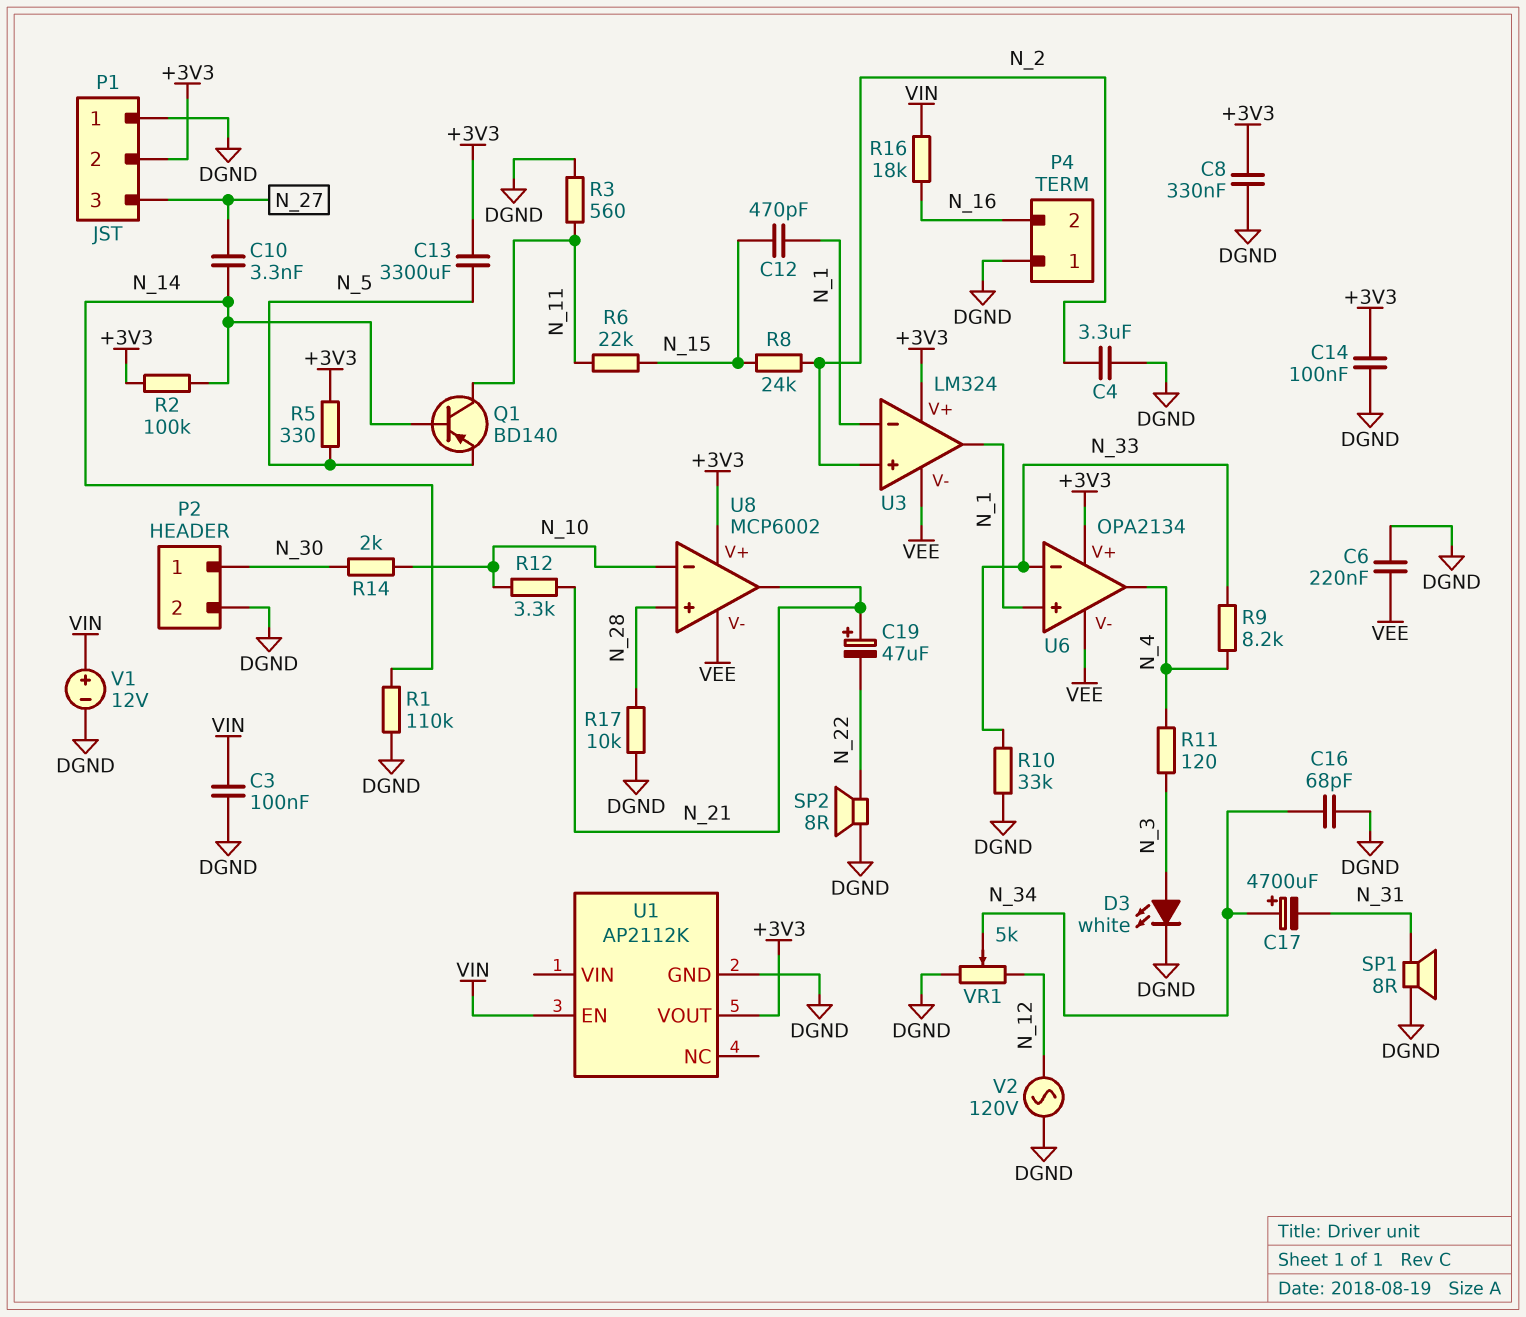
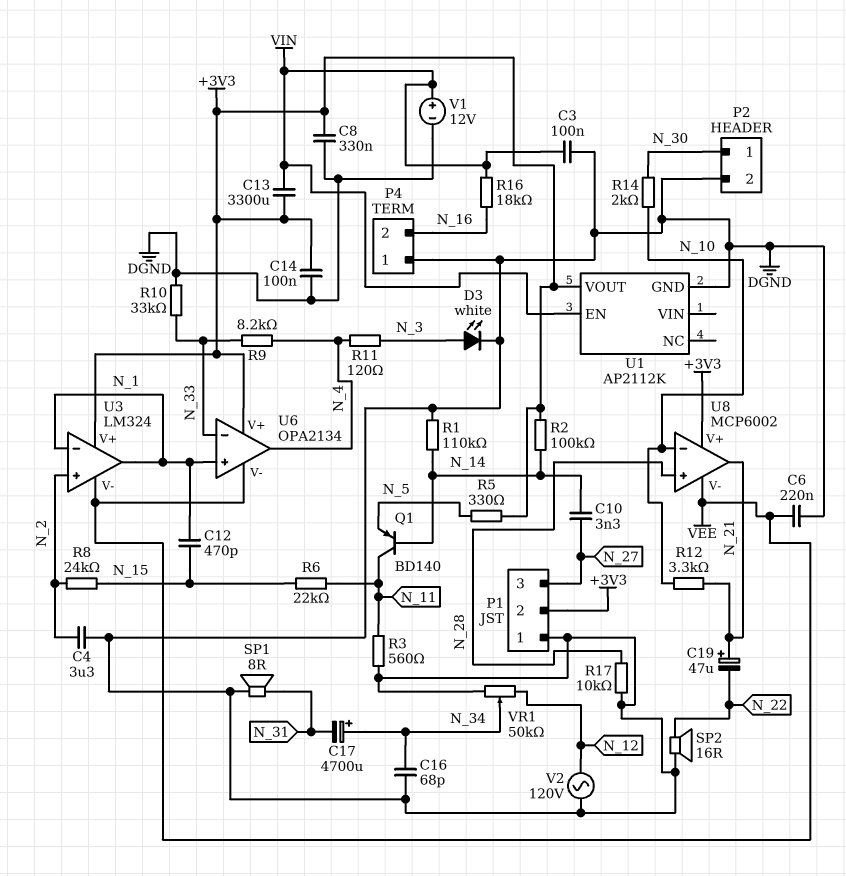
C13: 3300uF (+3V3, N_5) -> 3300uF (+3V3, VIN)
SP2: speaker 8R (DGND, N_22) -> speaker 16R (DGND, N_22)
VR1: 5k (DGND, N_12, wiper N_34) -> 50k (DGND, N_12, wiper N_34)

